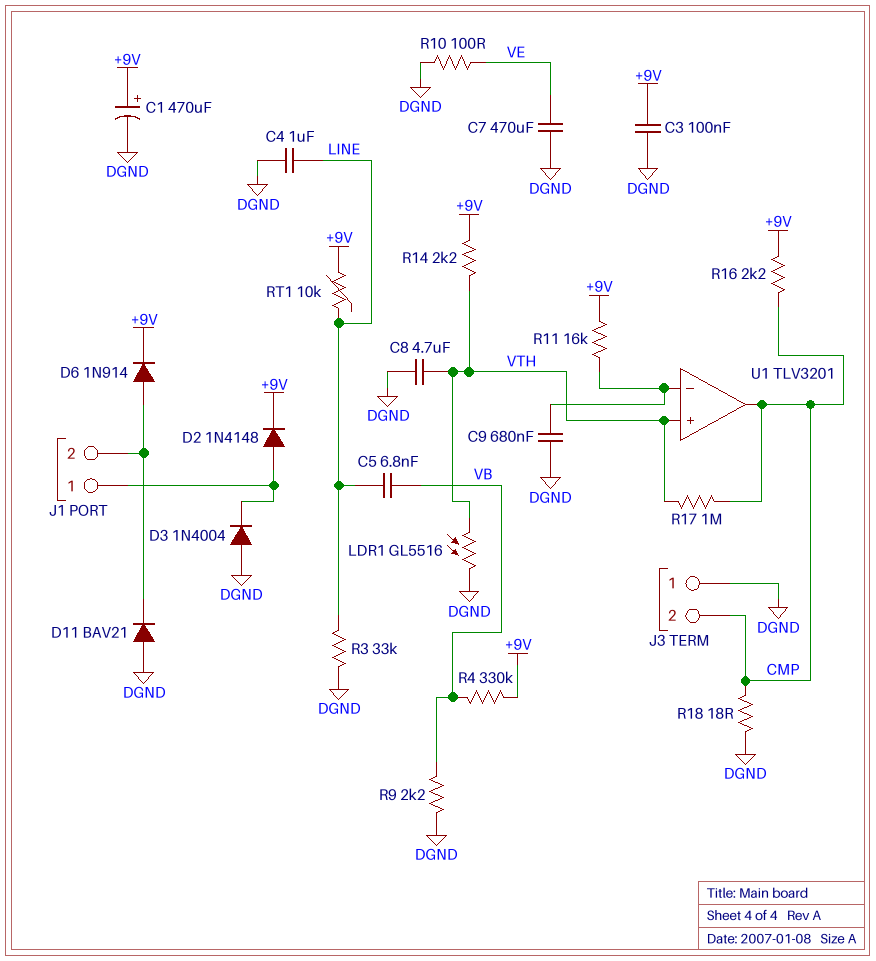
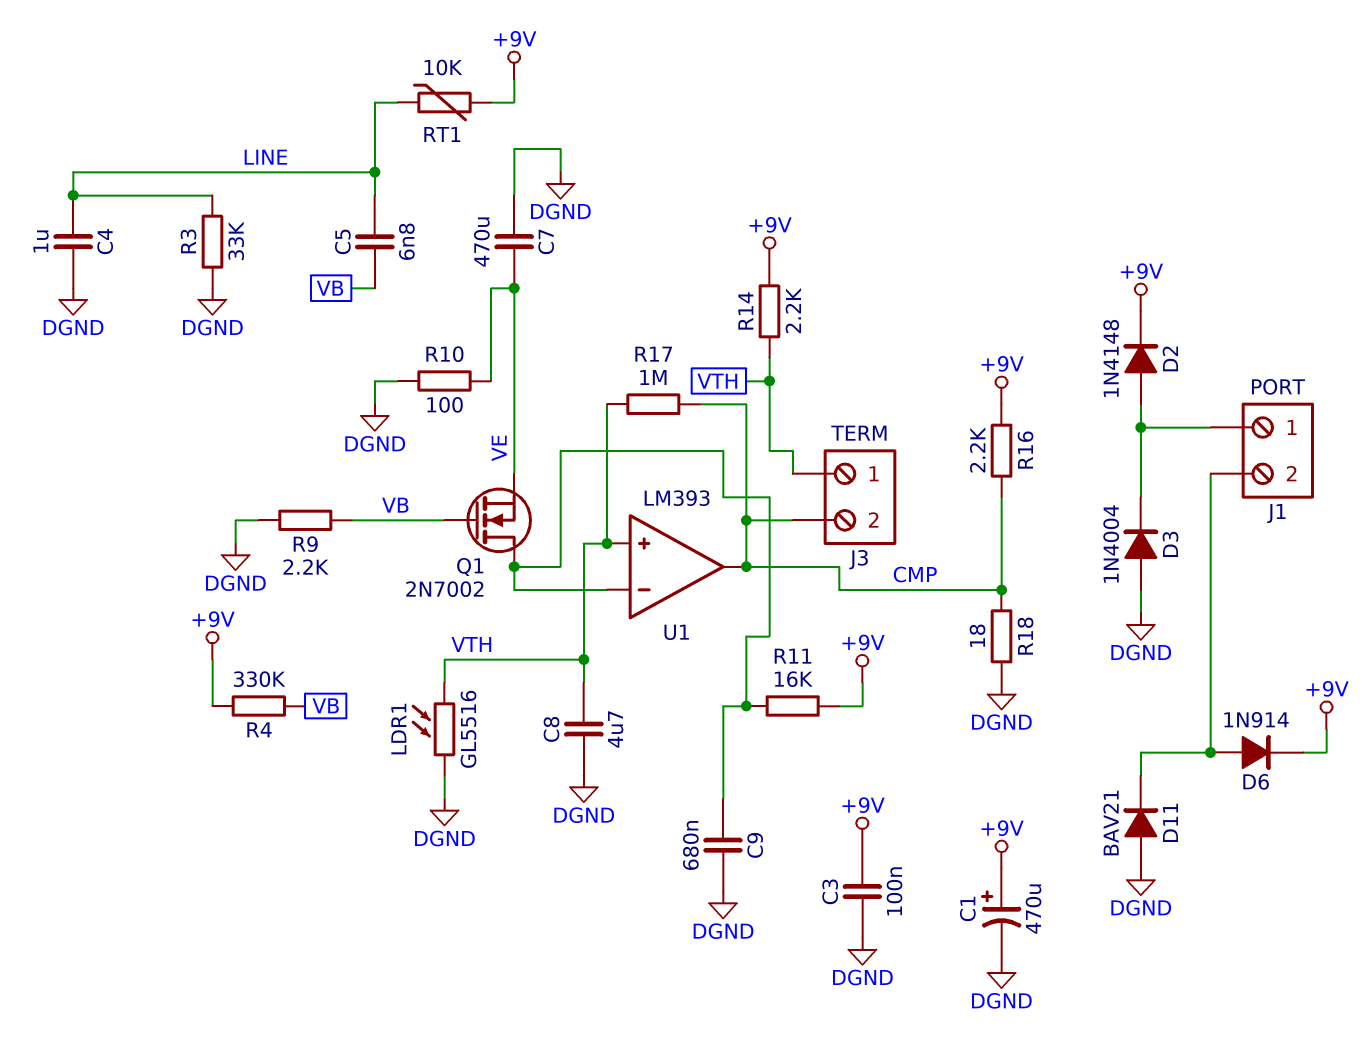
J3 pin 1: DGND -> VTH
Q1: none -> NMOS 2N7002 (G VB, D U1/in-, S VE)
U1: TLV3201 -> LM393

